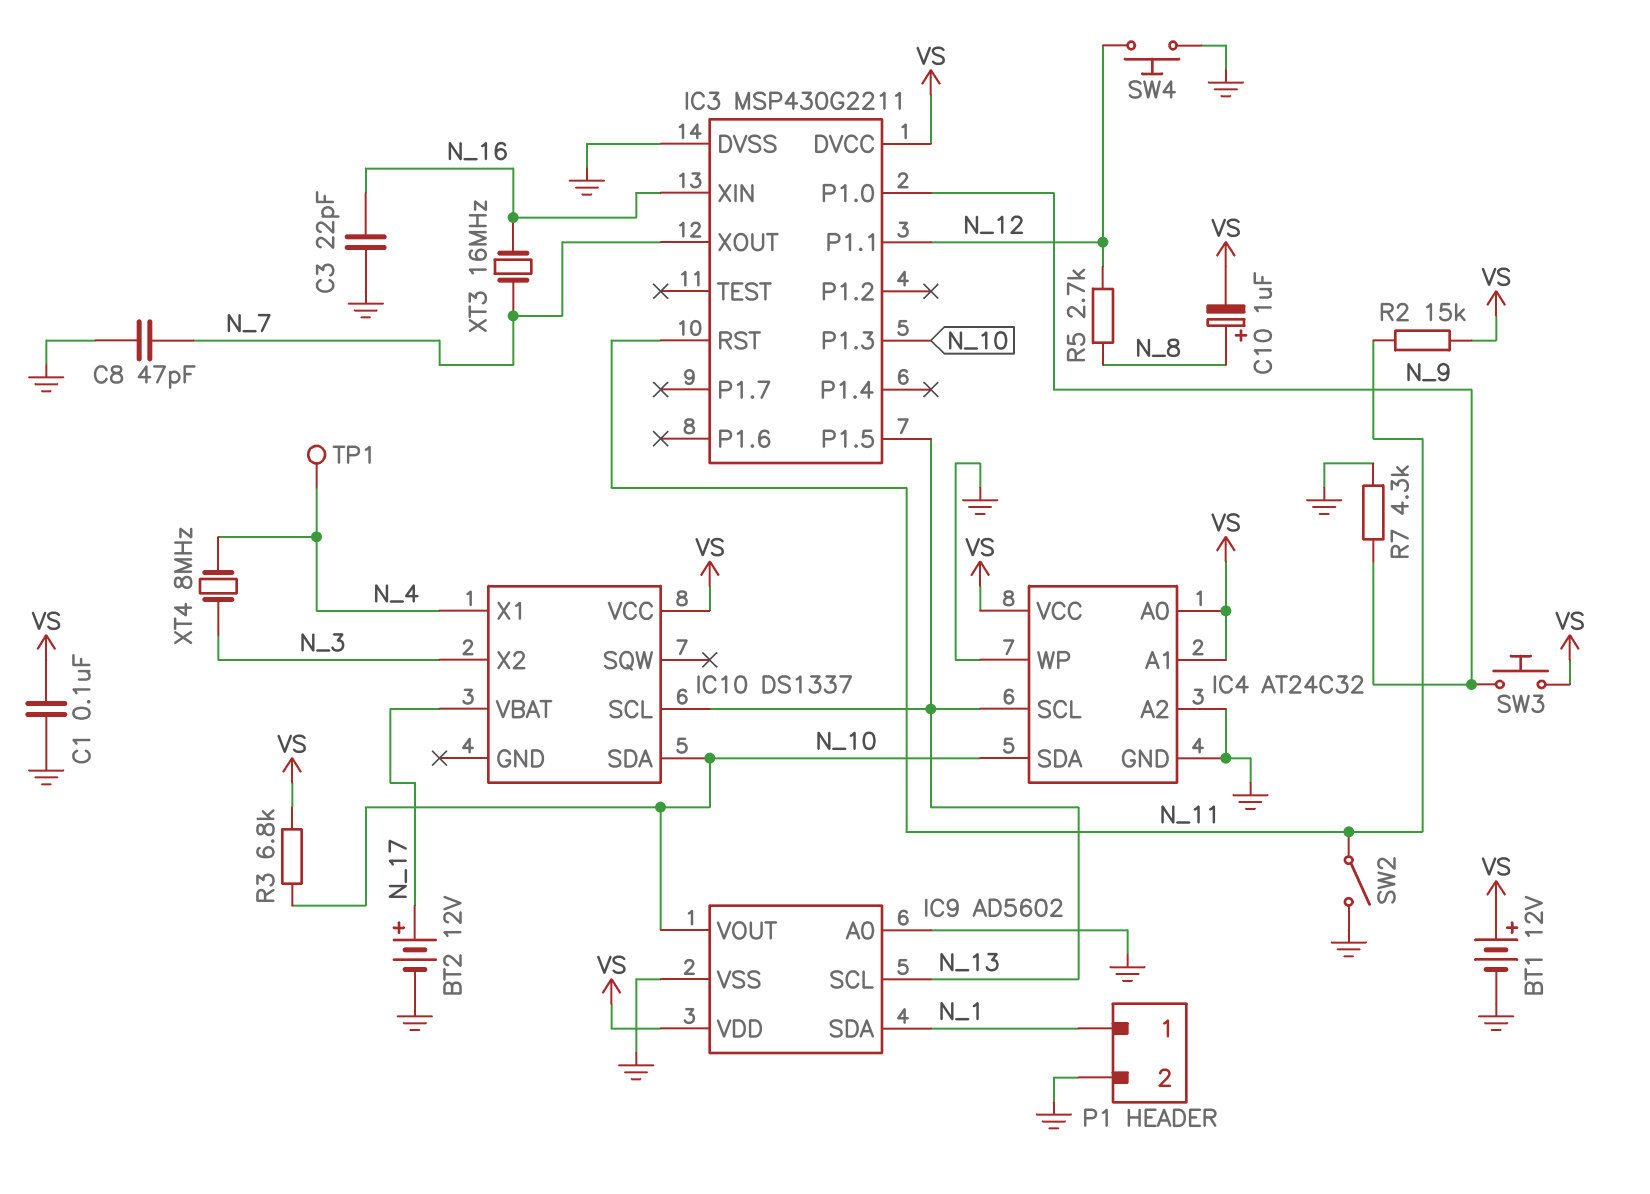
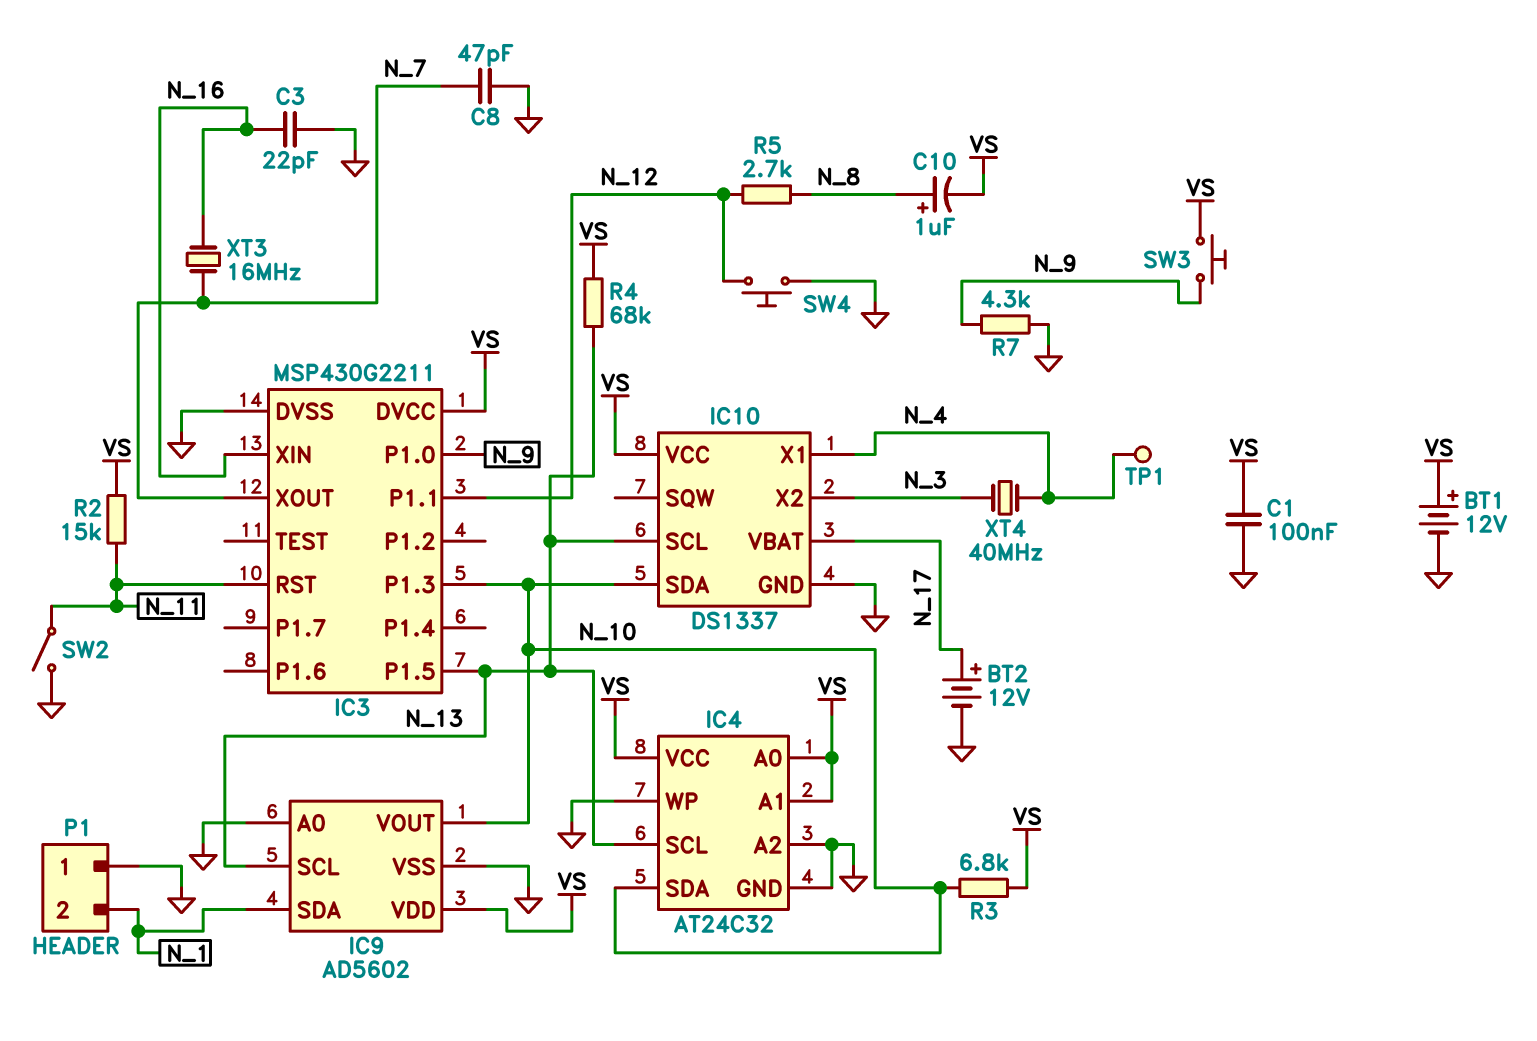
IC10 pin GND: none -> GND
P1 pin 1: N_1 -> GND
P1 pin 2: GND -> N_1
R4: none -> 68k (N_13, VS)
XT4: 8MHz (N_3, N_4) -> 40MHz (N_3, N_4)

